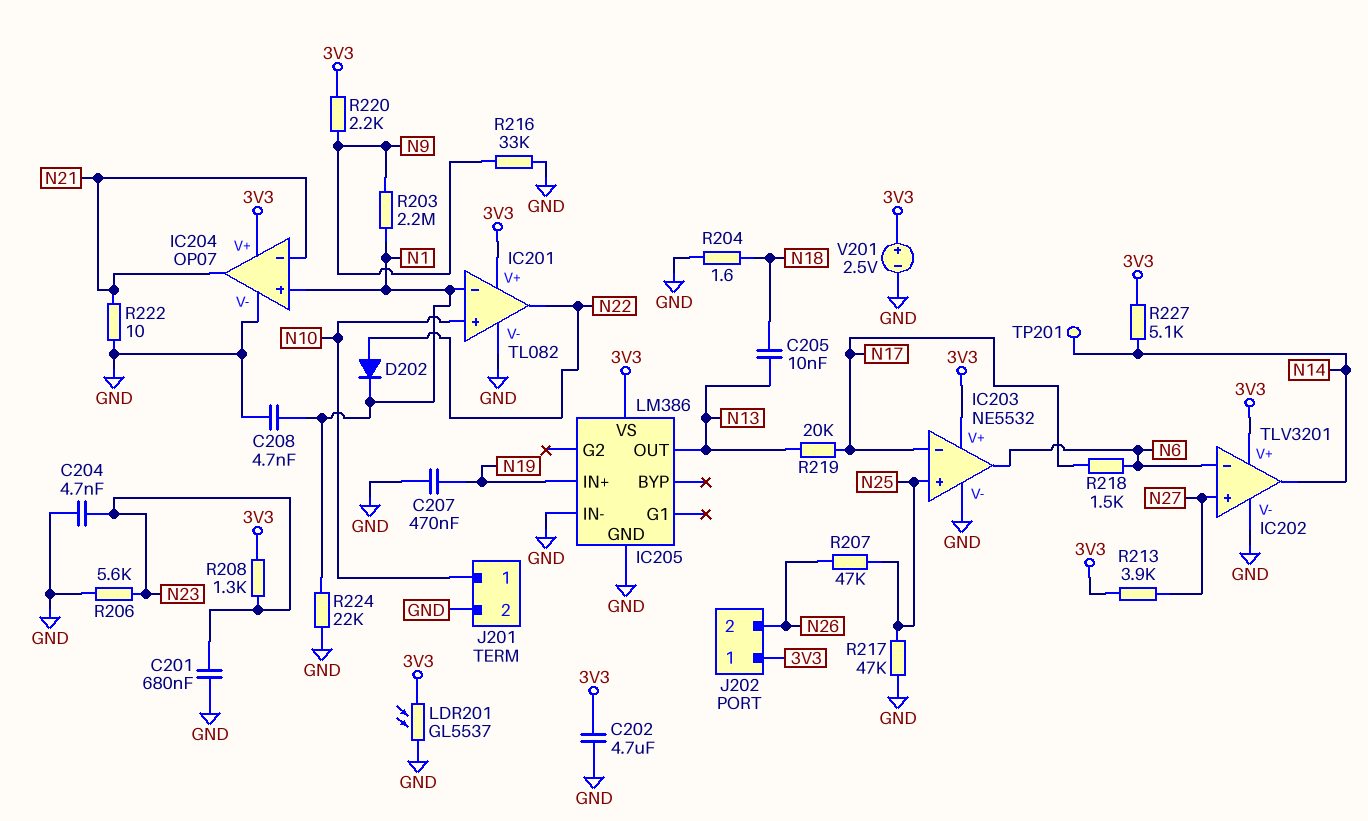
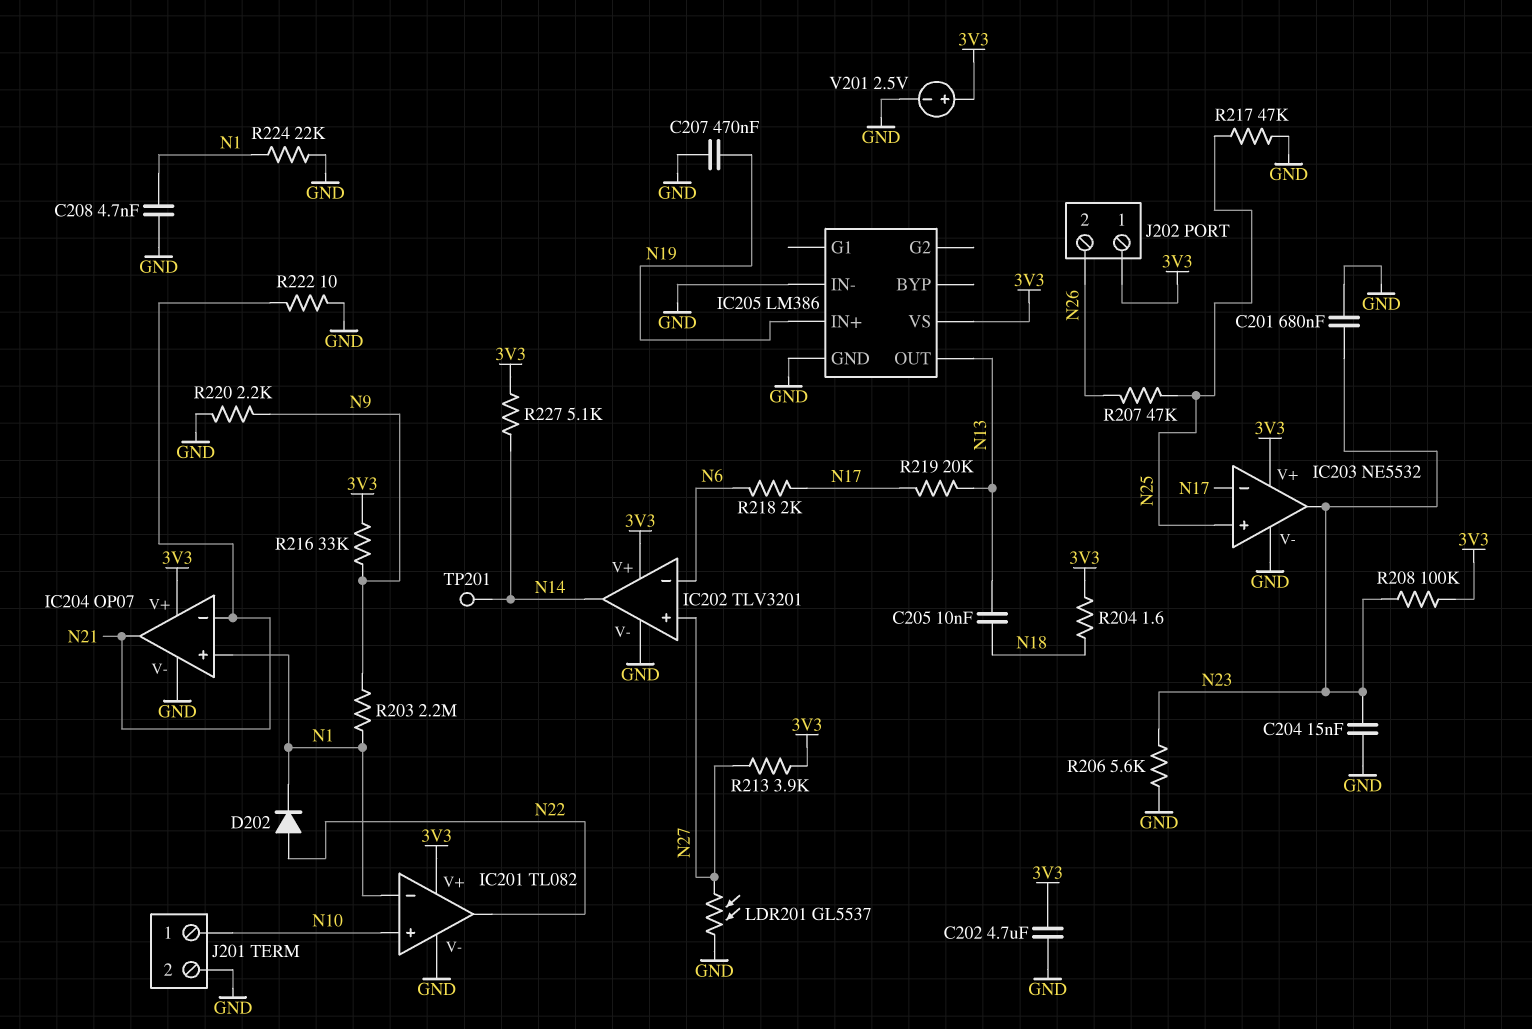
C204: 4.7nF (GND, N23) -> 15nF (GND, N23)
IC203 pin out: N6 -> N23
LDR201: GL5537 (3V3, GND) -> GL5537 (GND, N27)
R204: 1.6 (GND, N18) -> 1.6 (3V3, N18)
R208: 1.3k (3V3, N23) -> 100k (3V3, N23)
R216: 33k (GND, N9) -> 33k (3V3, N9)
R218: 1.5k (N6, N17) -> 2k (N6, N17)
R220: 2.2k (3V3, N9) -> 2.2k (GND, N9)

